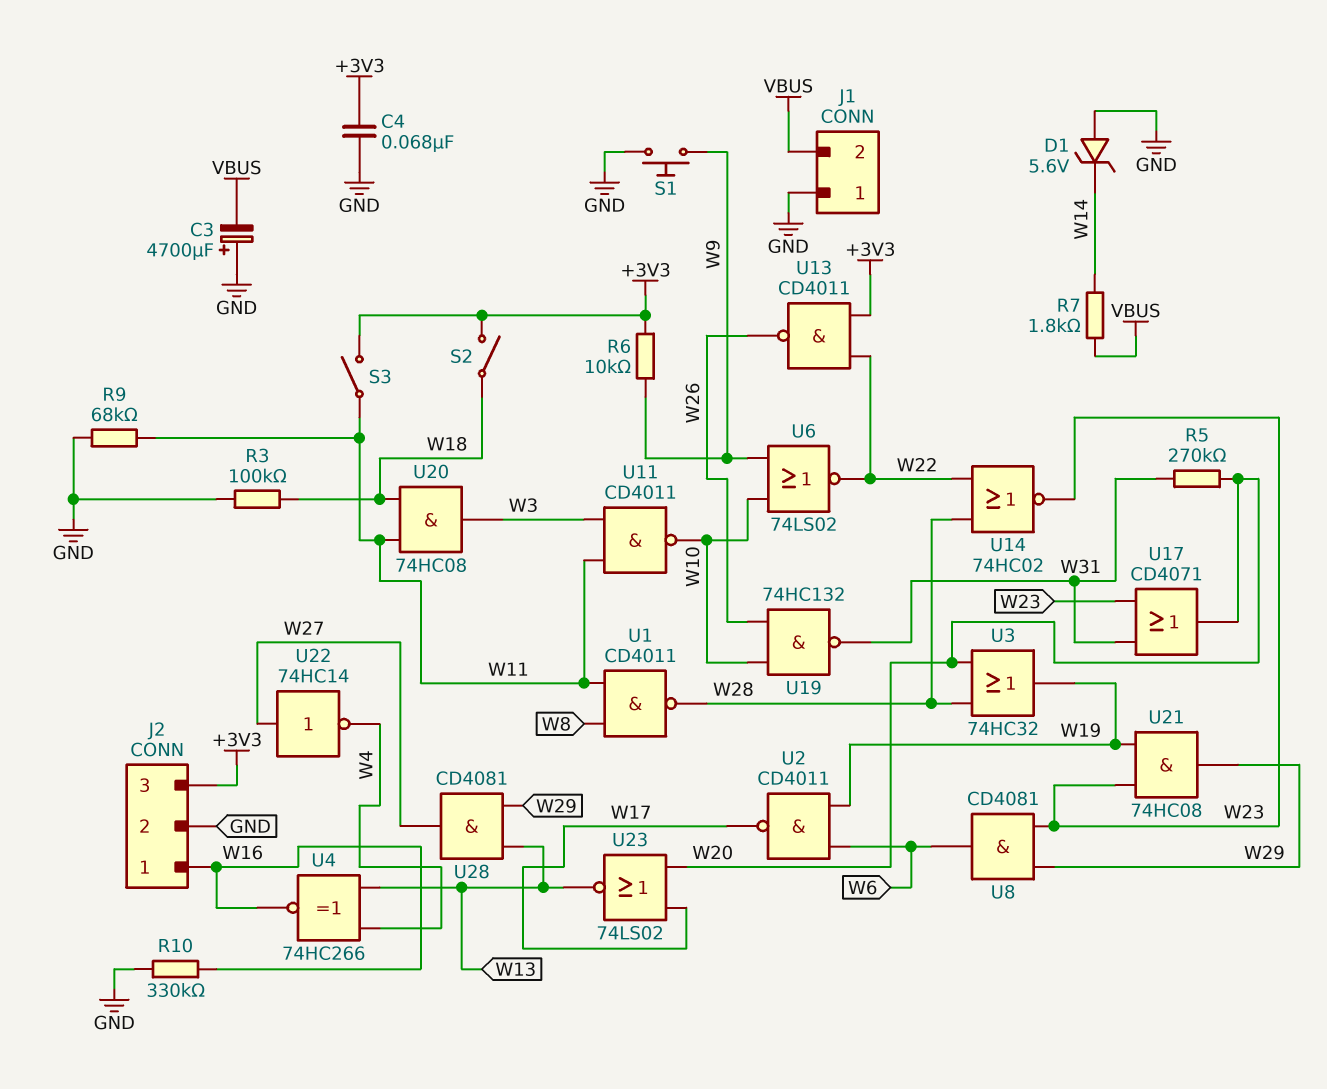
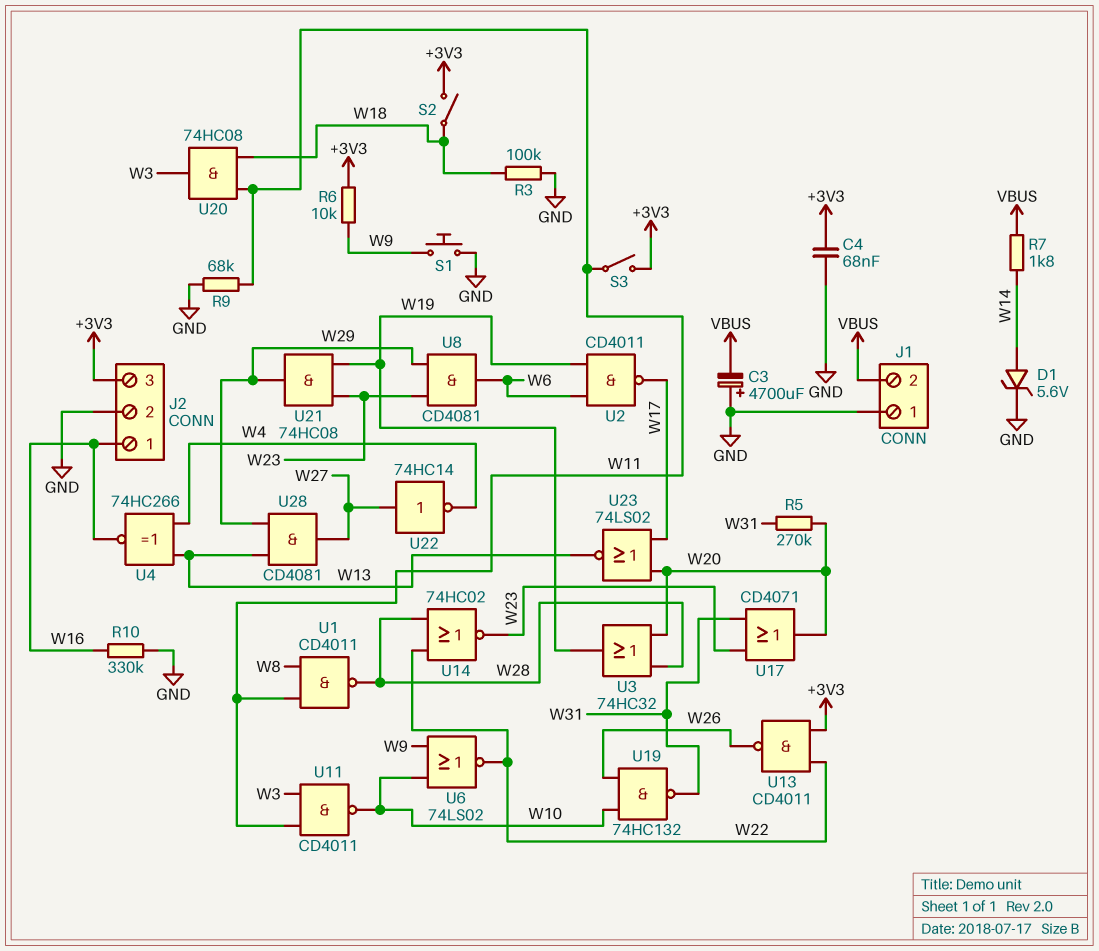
D1: zener 5.6V (A GND, K W14) -> zener 5.6V (A W14, K GND)

